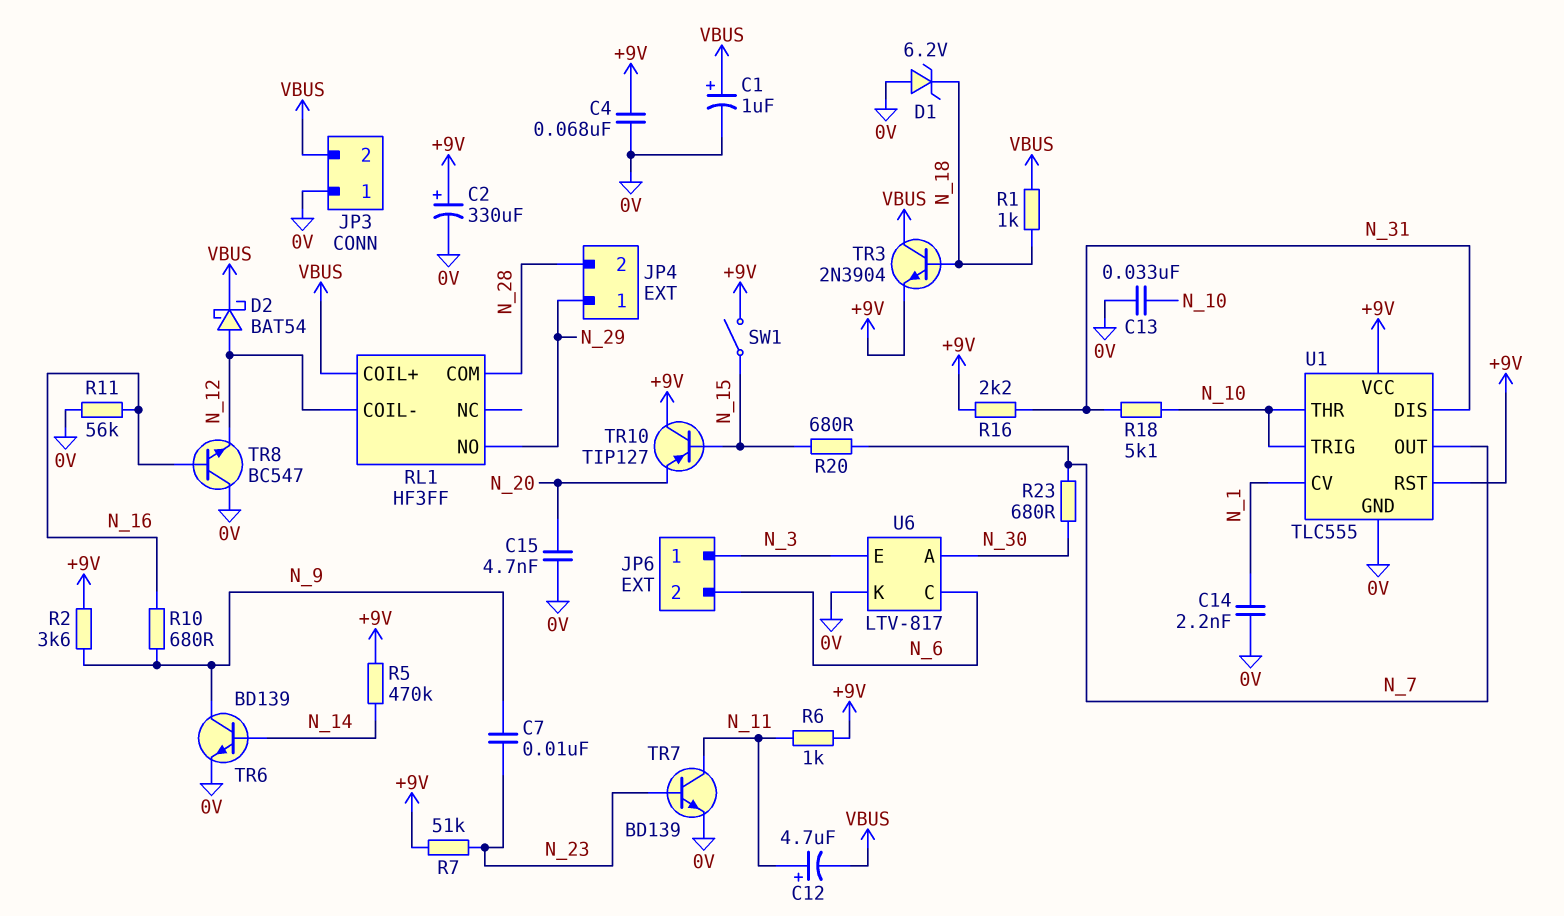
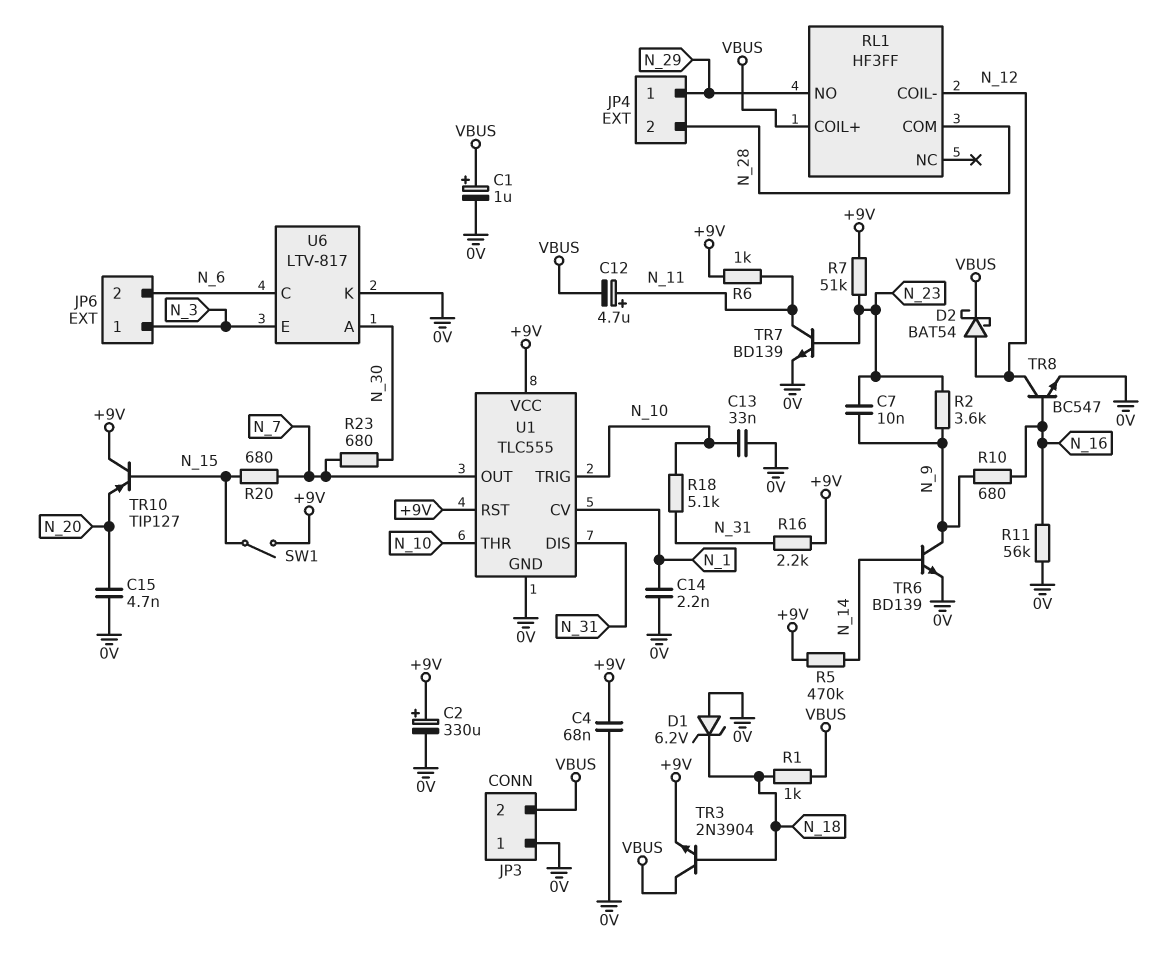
R2: 3.6k (+9V, N_9) -> 3.6k (N_9, N_23)
TR8: NPN BC547 (B N_16, C 0V, E N_12) -> NPN BC547 (B N_16, C N_12, E 0V)

